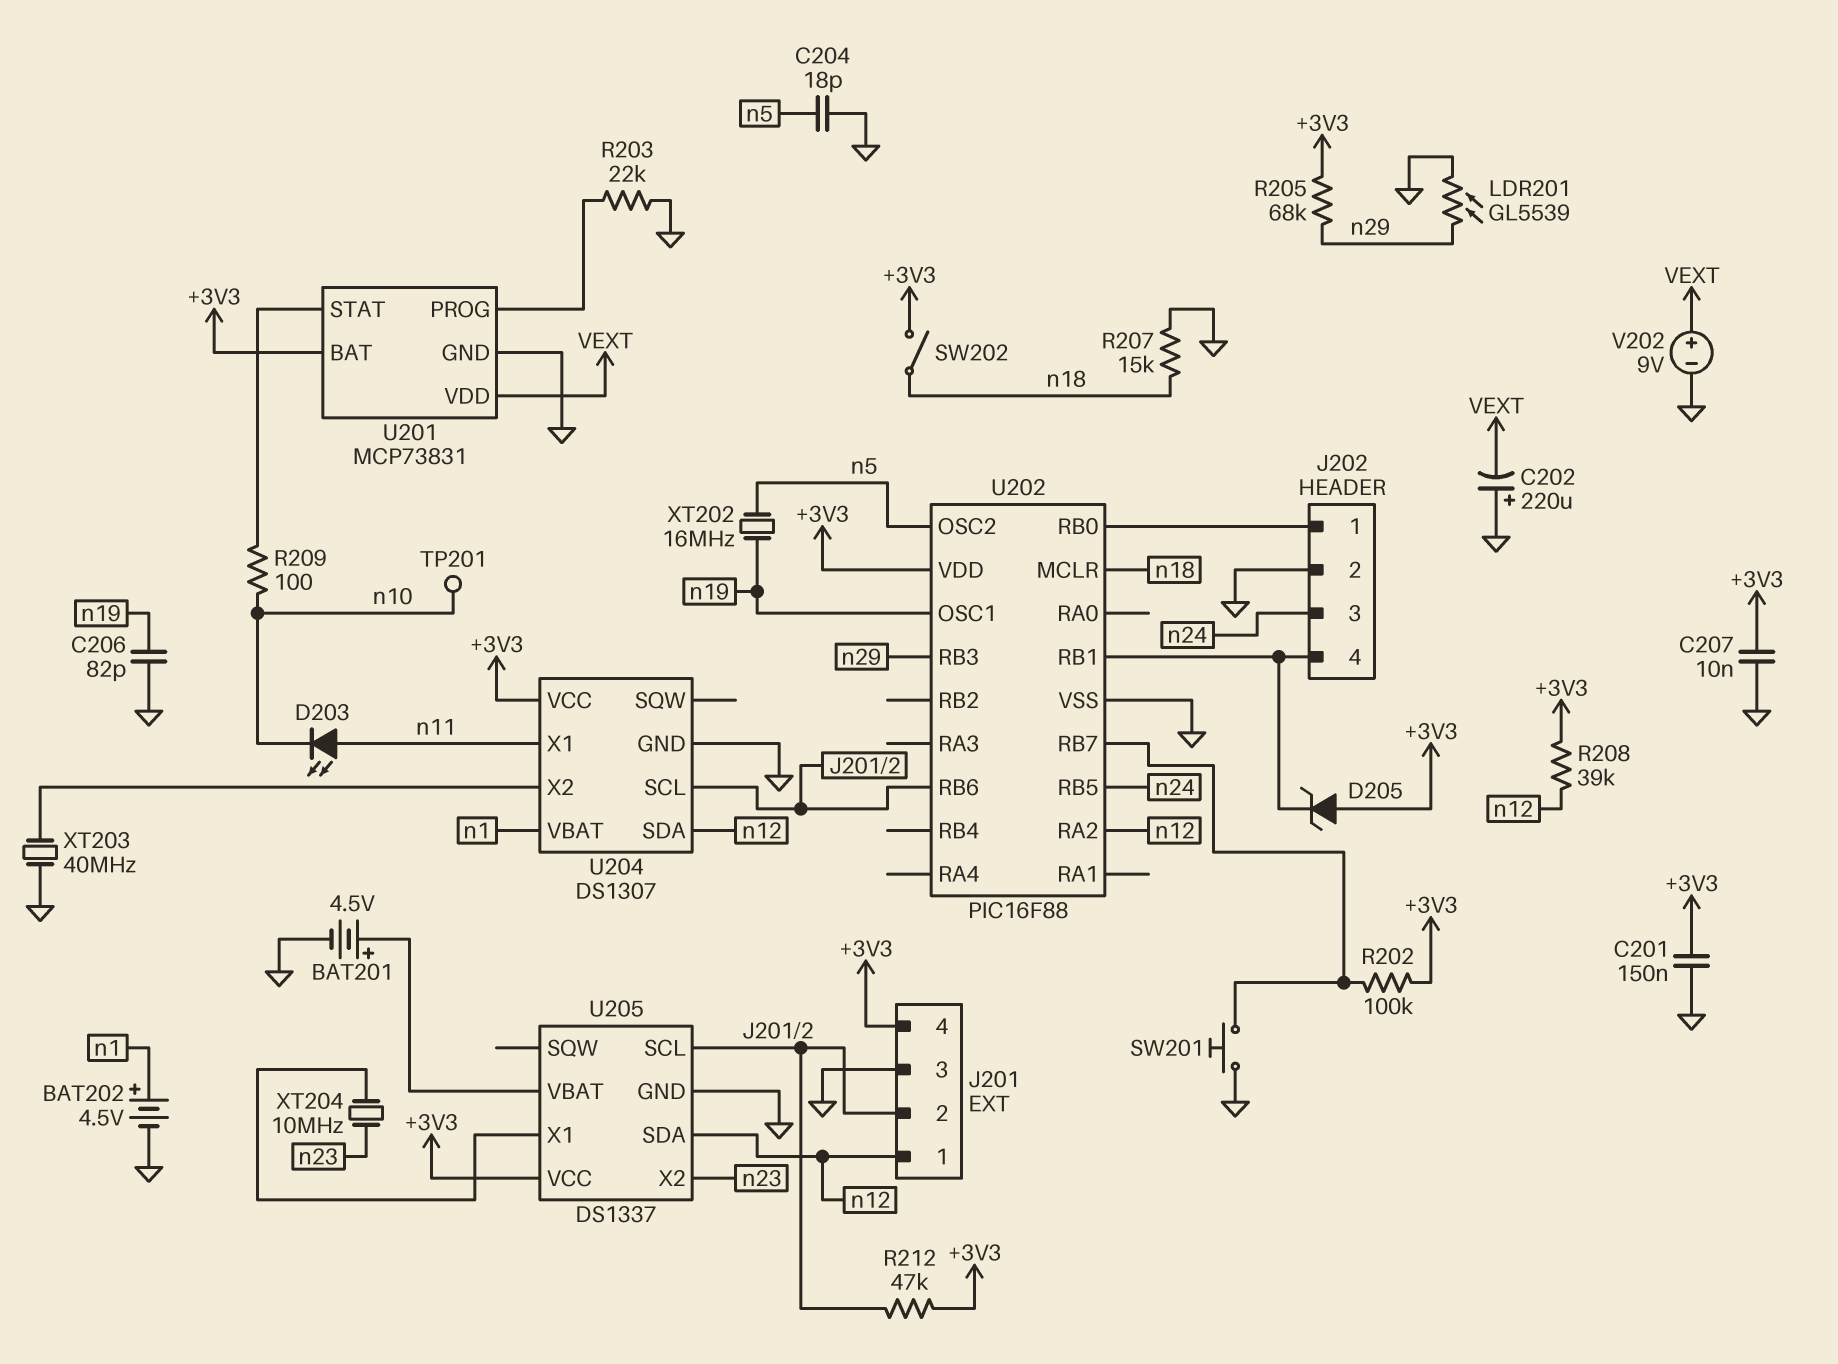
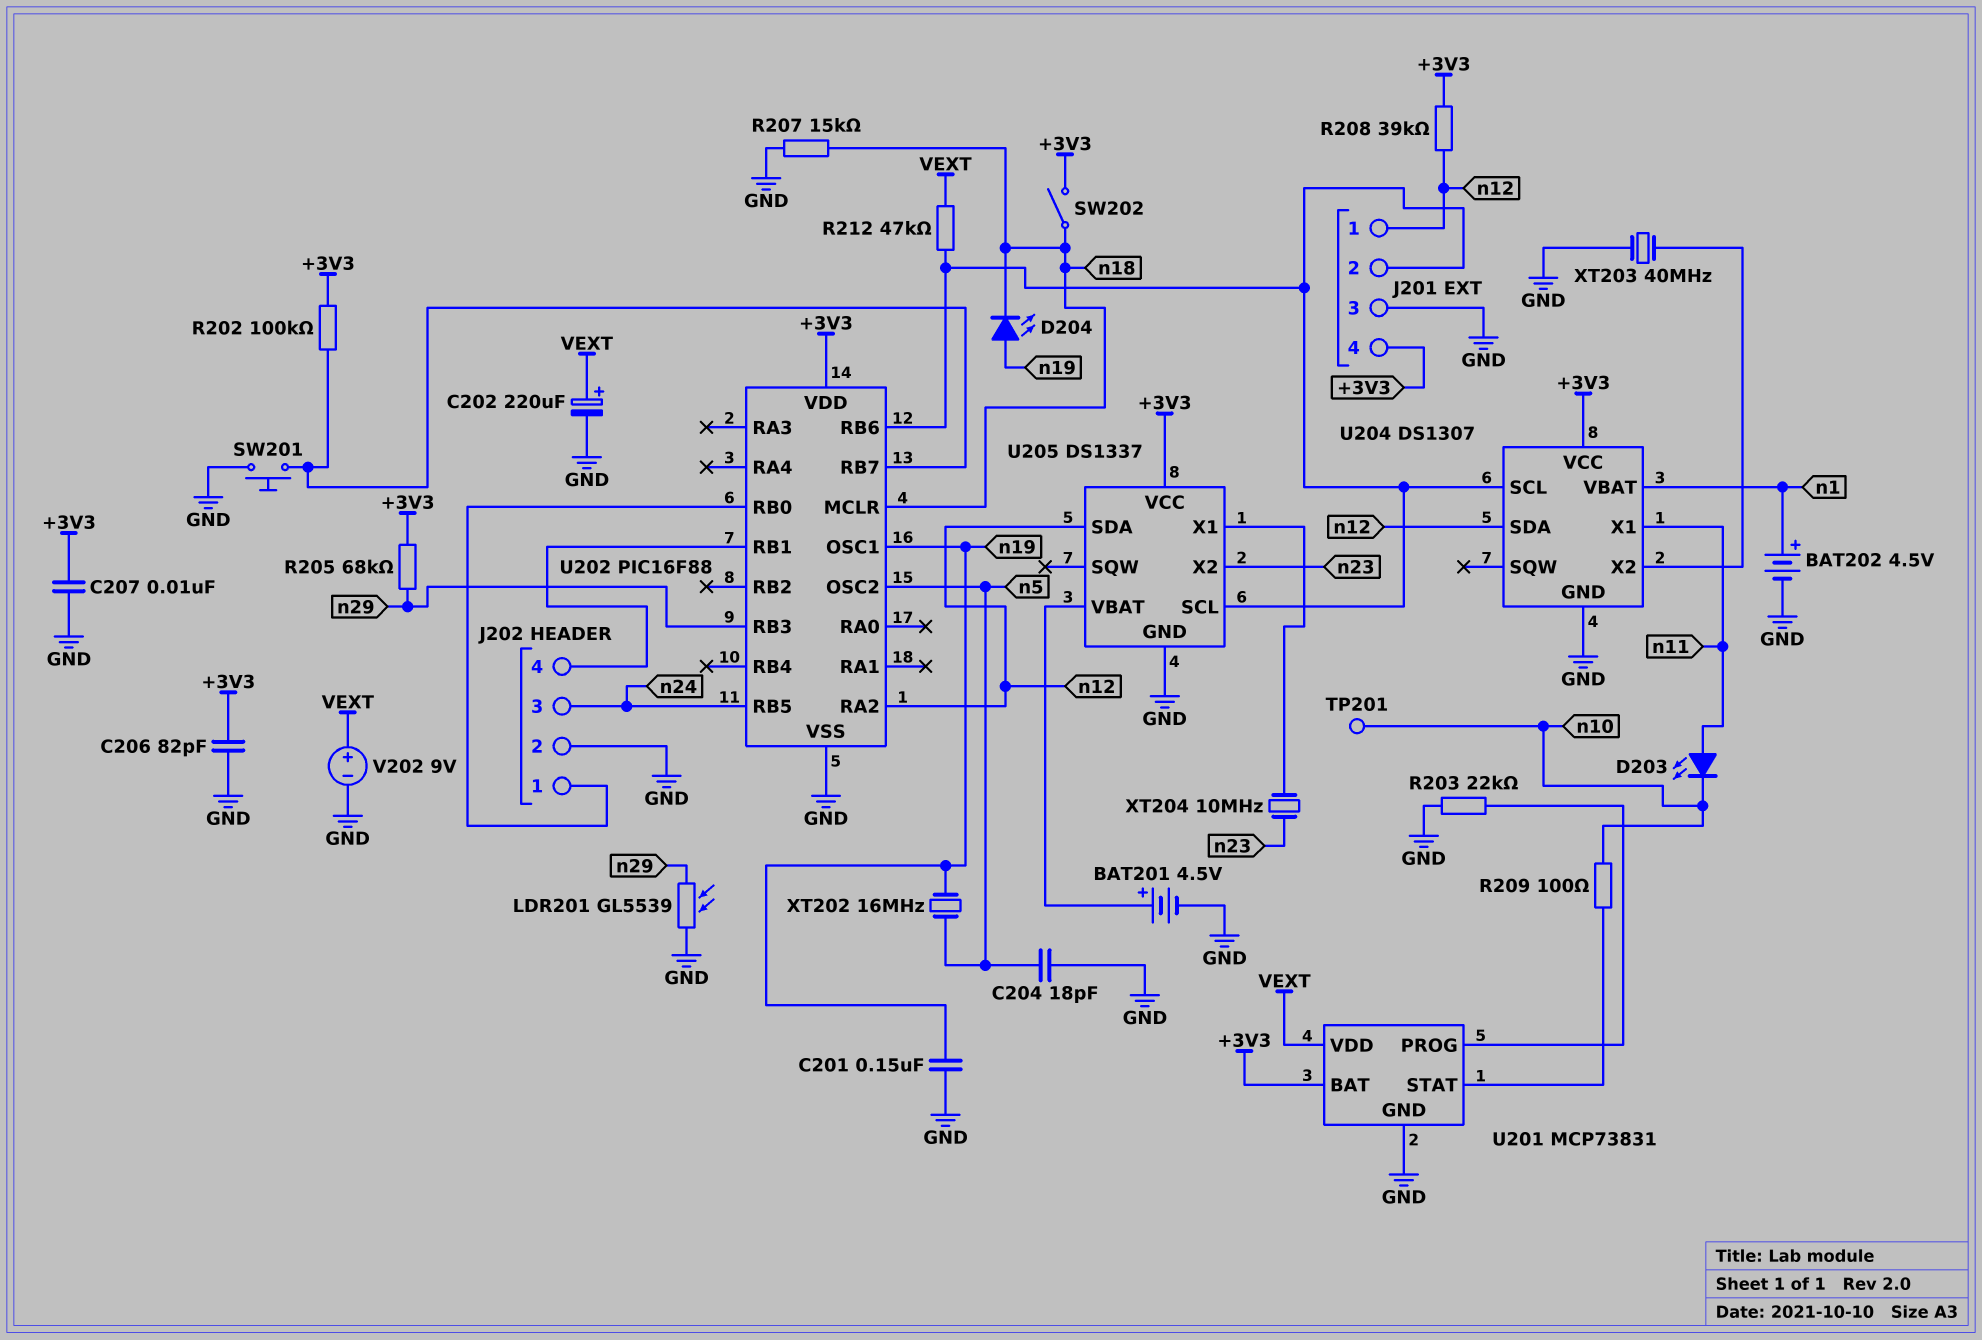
C201: 150nF (+3V3, GND) -> 150nF (GND, n19)
C202: 220uF (plus GND, minus VEXT) -> 220uF (plus VEXT, minus GND)
C206: 82pF (GND, n19) -> 82pF (+3V3, GND)
D204: none -> LED (A n19, K n18)
D205: zener (A +3V3, K J202/4) -> none
R212: 47k (+3V3, J201/2) -> 47k (J201/2, VEXT)

